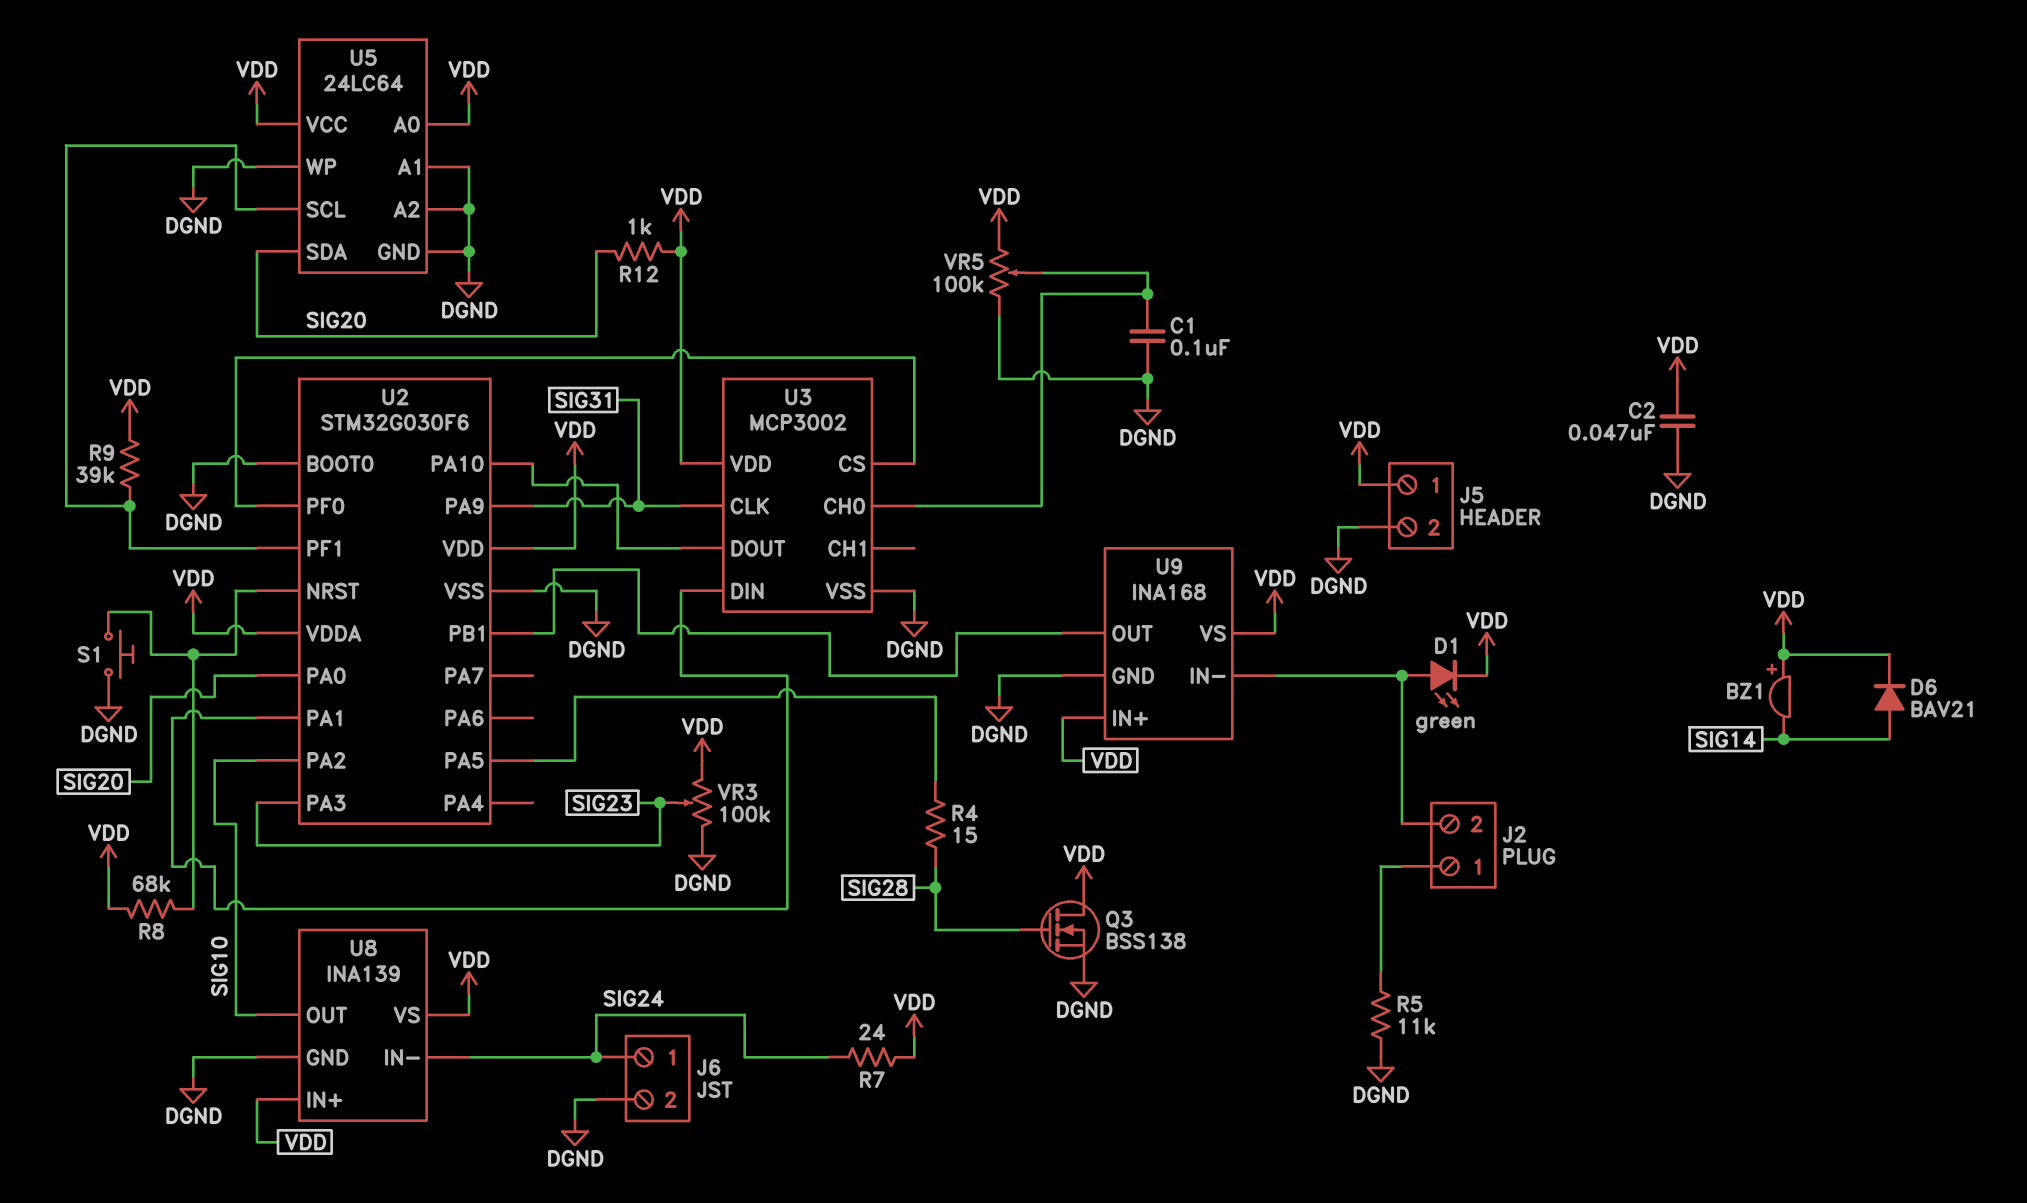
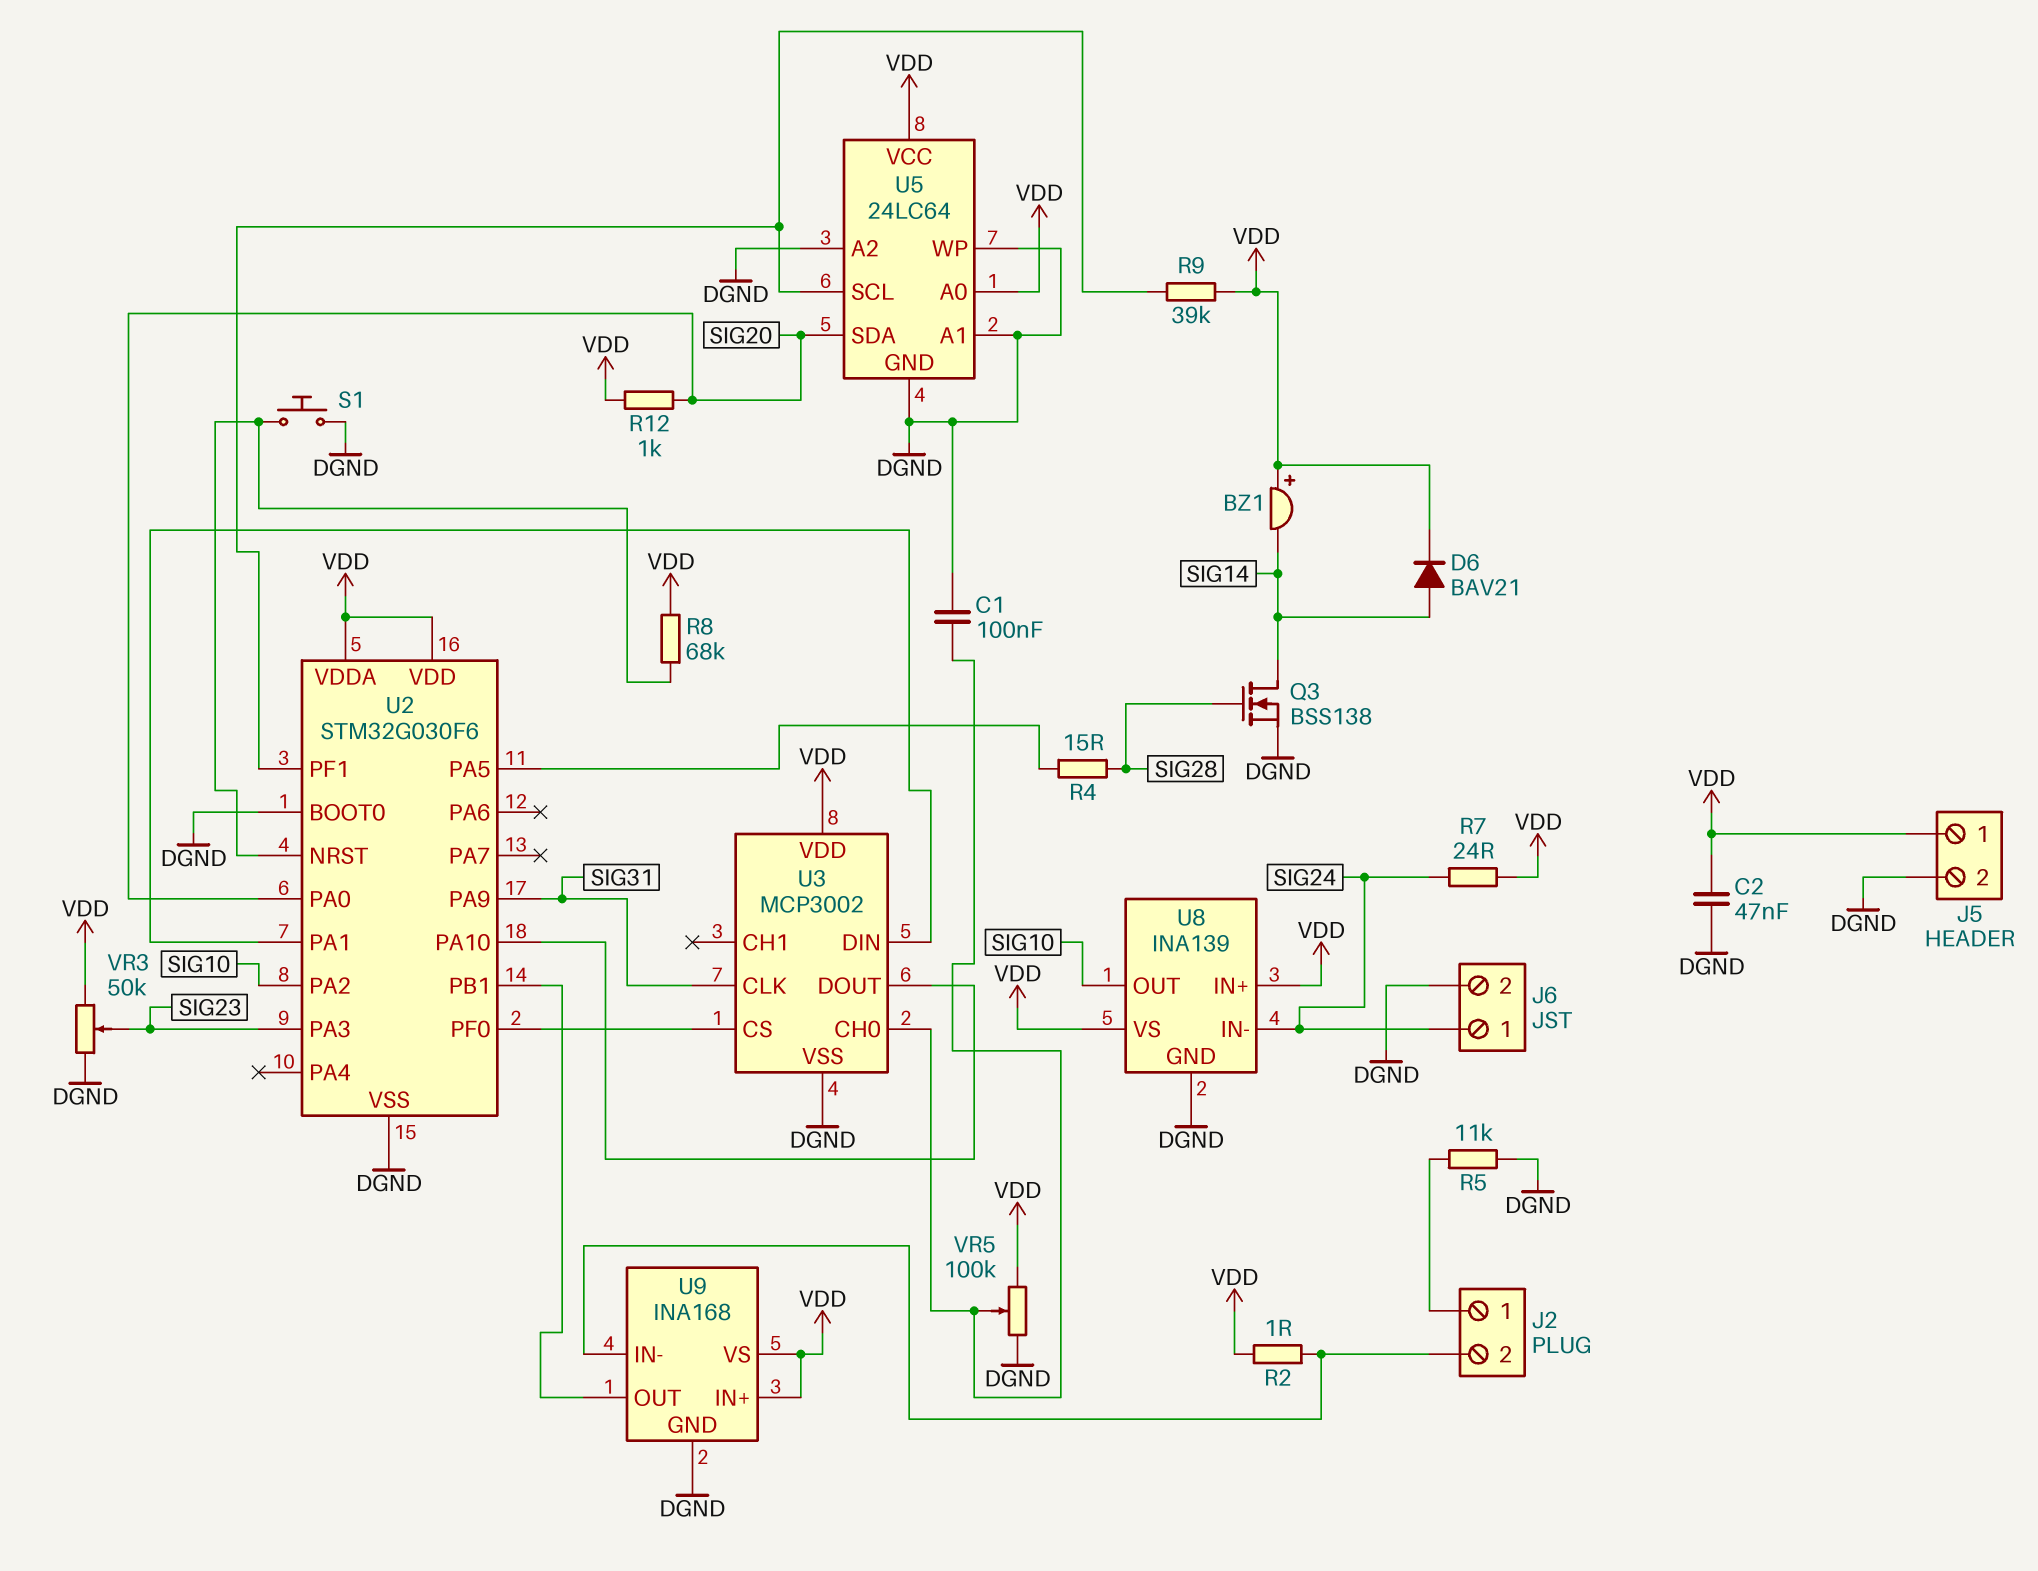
D1: LED green (A J2/2, K VDD) -> none
Q3: NMOS BSS138 (G SIG28, D VDD, S DGND) -> NMOS BSS138 (G SIG28, D SIG14, S DGND)
R2: none -> 1 (J2/2, VDD)
VR3: 100k (DGND, VDD, wiper SIG23) -> 50k (DGND, VDD, wiper SIG23)

